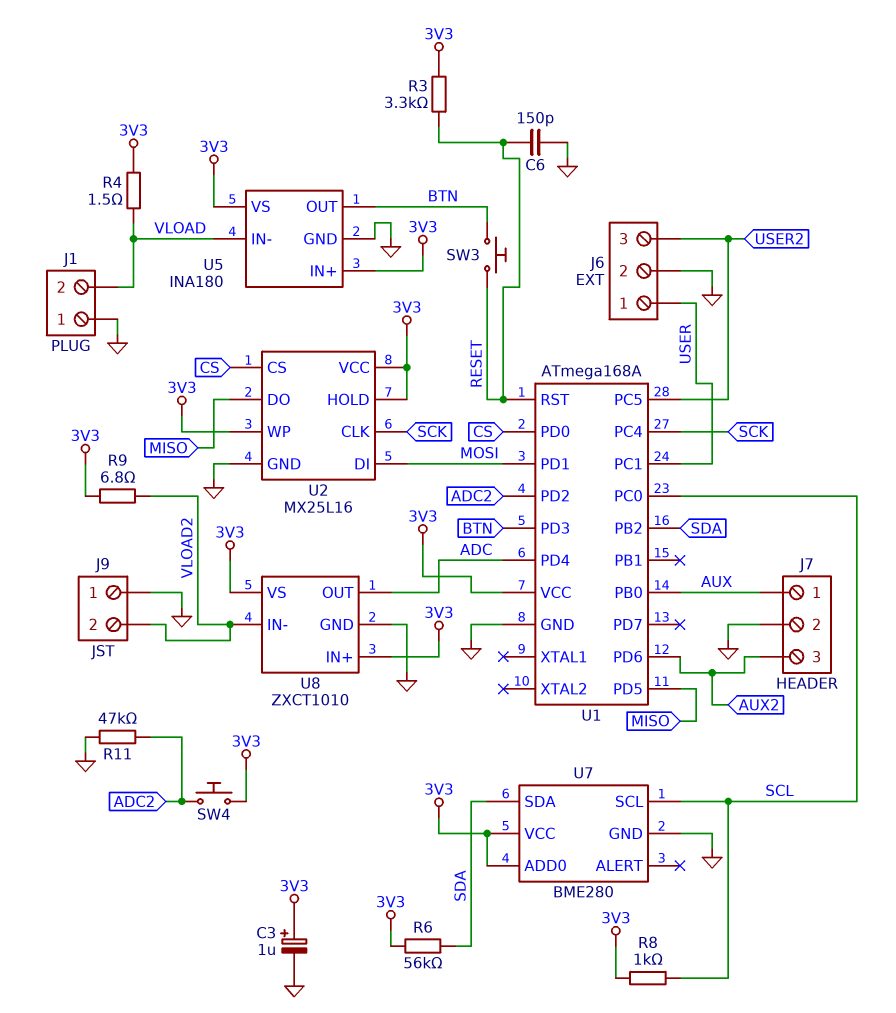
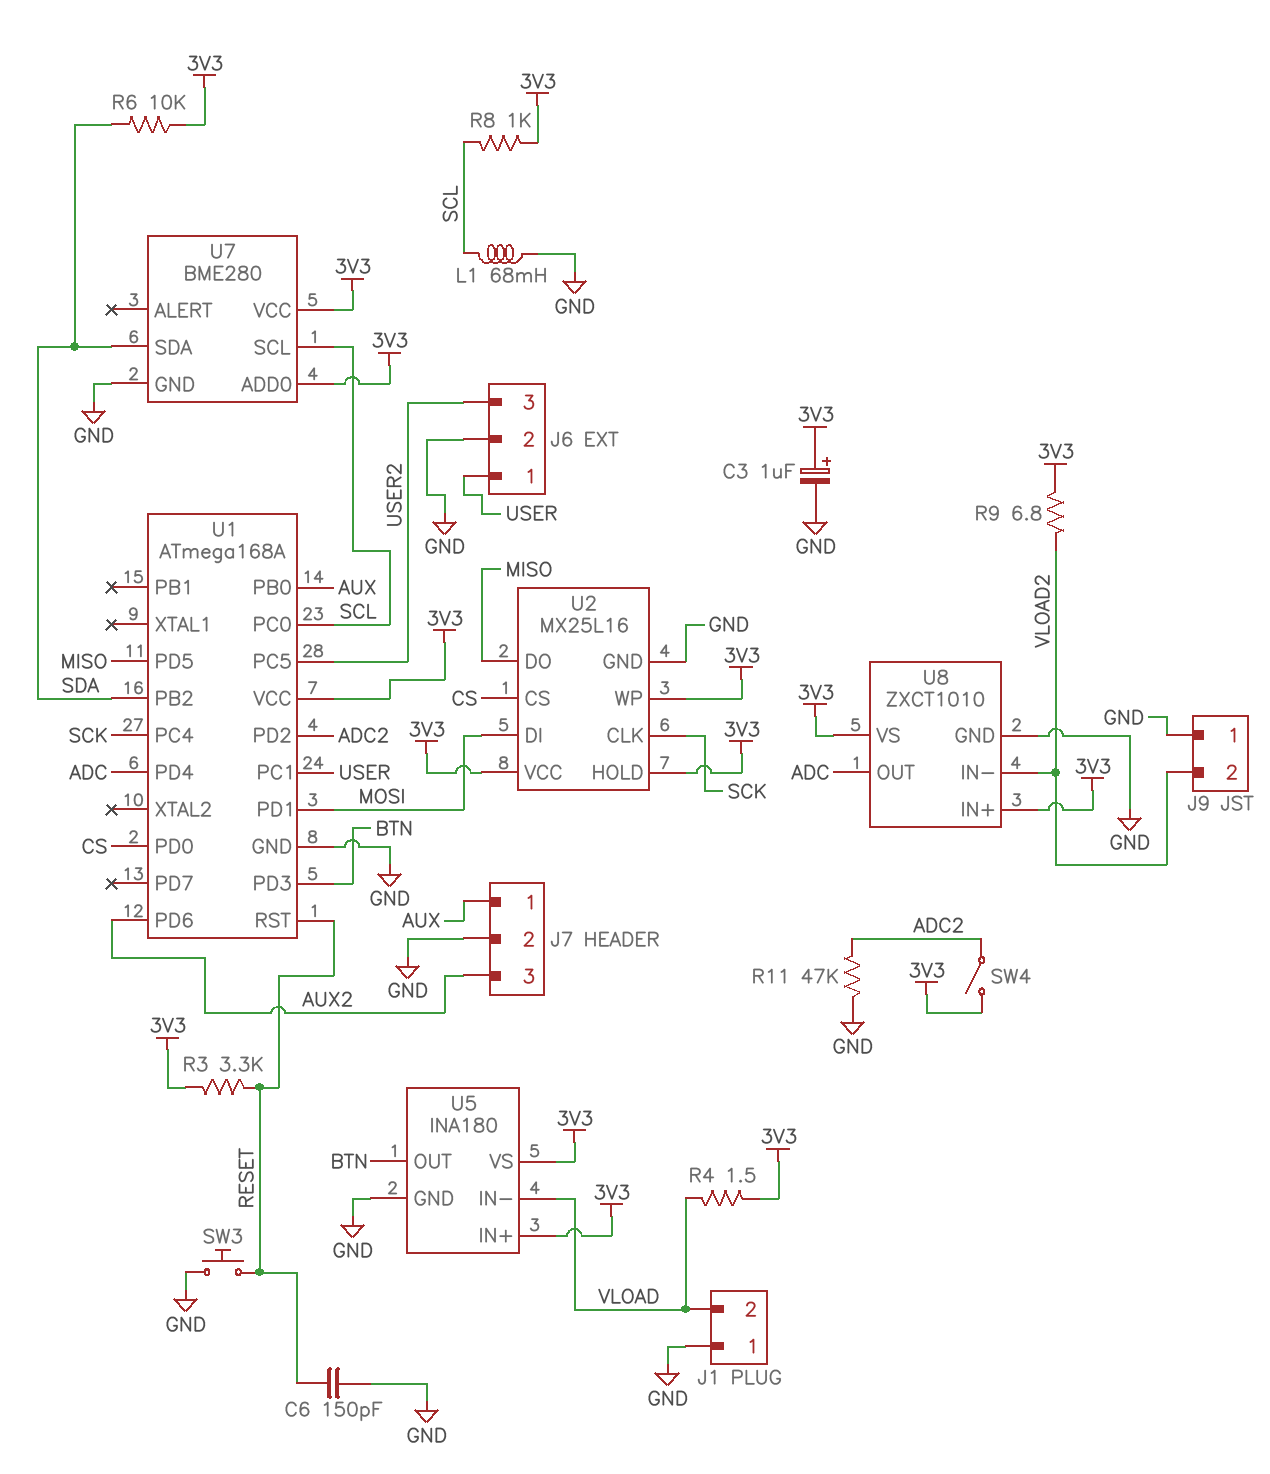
L1: none -> 68mH (GND, SCL)
R6: 56k (3V3, SDA) -> 10k (3V3, SDA)
SW3: button (BTN, RESET) -> button (GND, RESET)
SW4: button (3V3, ADC2) -> switch (3V3, ADC2)

